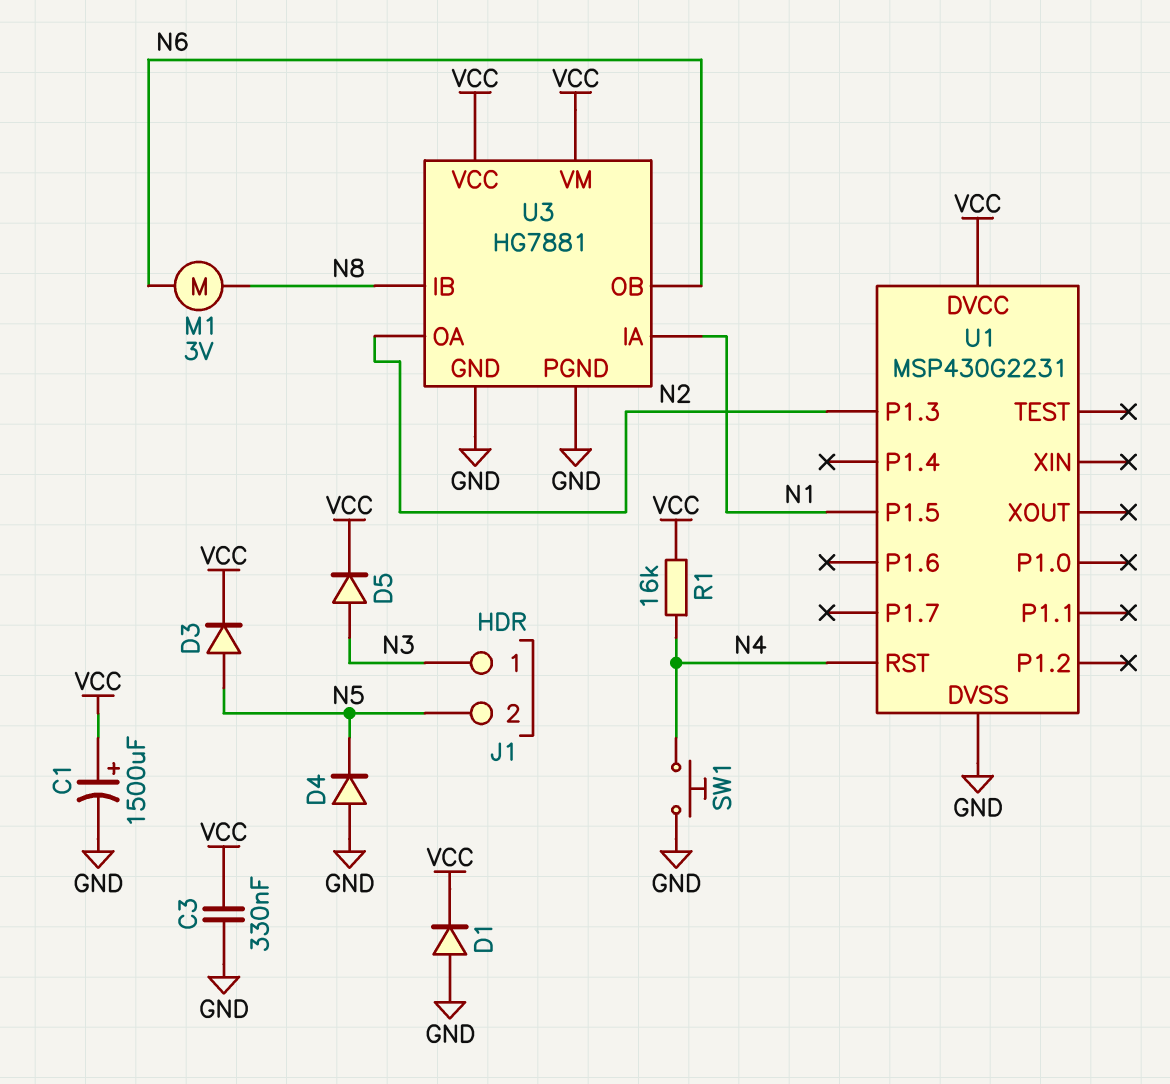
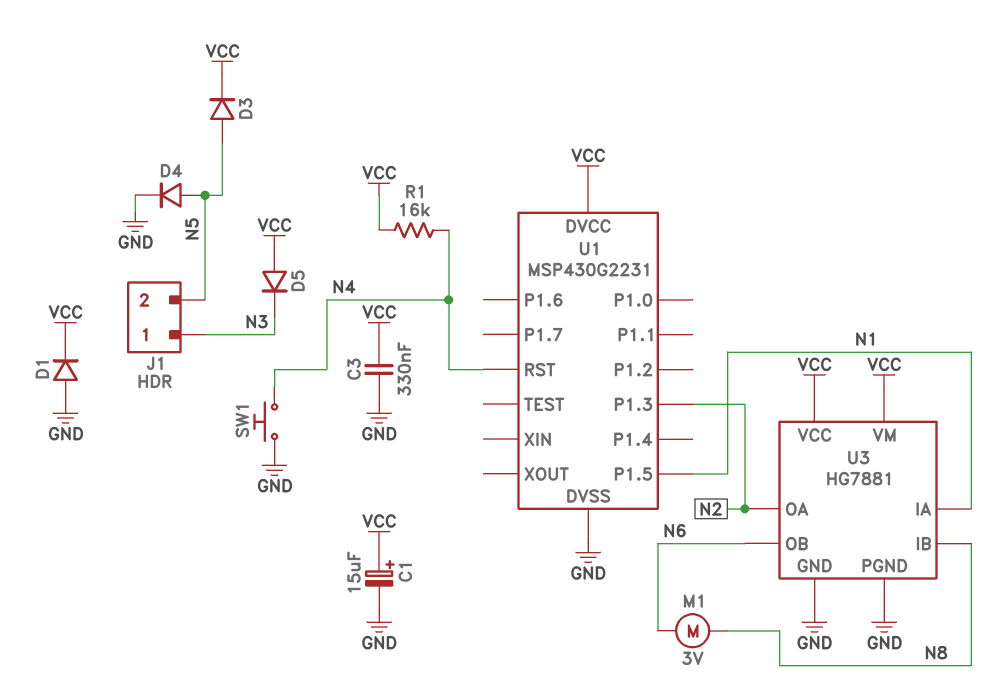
C1: 1500uF (plus VCC, minus GND) -> 15uF (plus VCC, minus GND)
D4: diode (A GND, K N5) -> diode (A N5, K GND)
D5: diode (A N3, K VCC) -> diode (A VCC, K N3)

